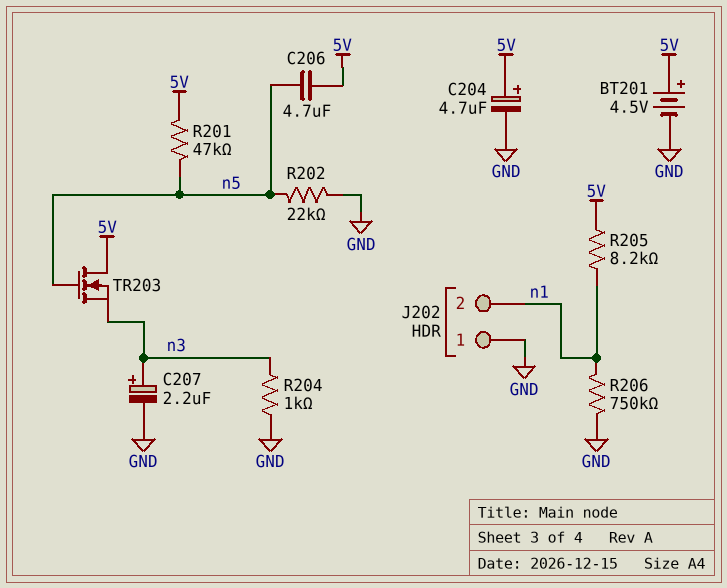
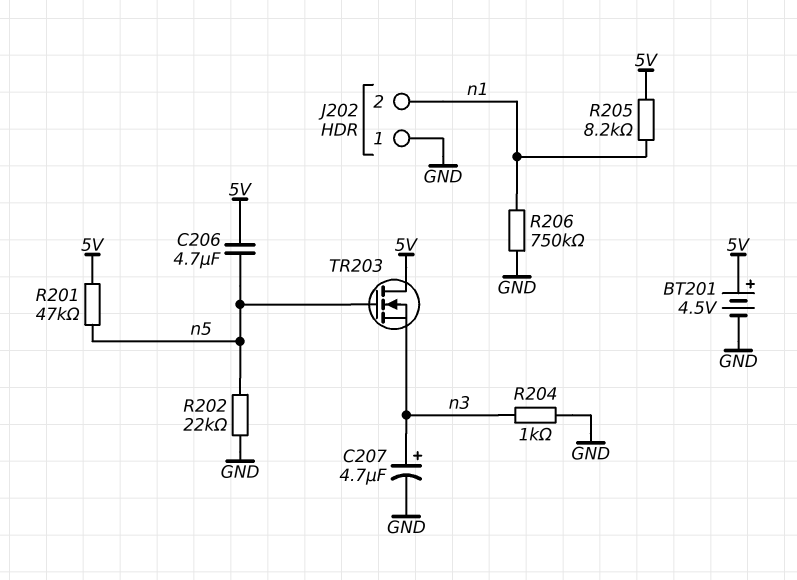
C204: 4.7uF (plus 5V, minus GND) -> none
C207: 2.2uF (plus n3, minus GND) -> 4.7uF (plus n3, minus GND)

